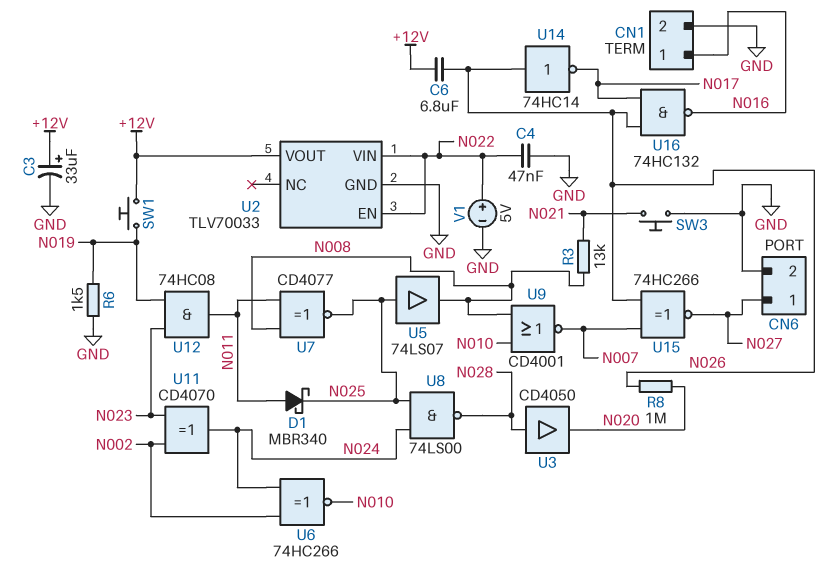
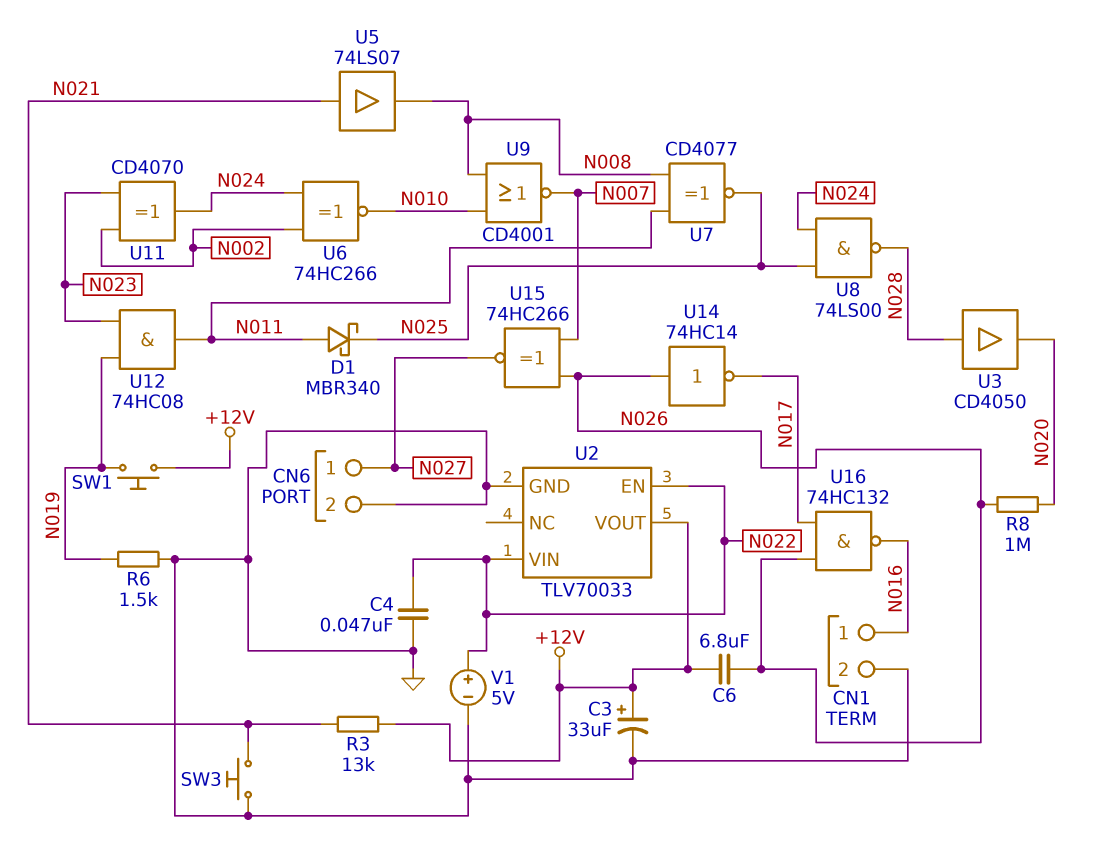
R3: 13k (N008, N021) -> 13k (+12V, N021)
U5: buffer 74LS07 (in N025, out N008) -> buffer 74LS07 (in N021, out N008)

